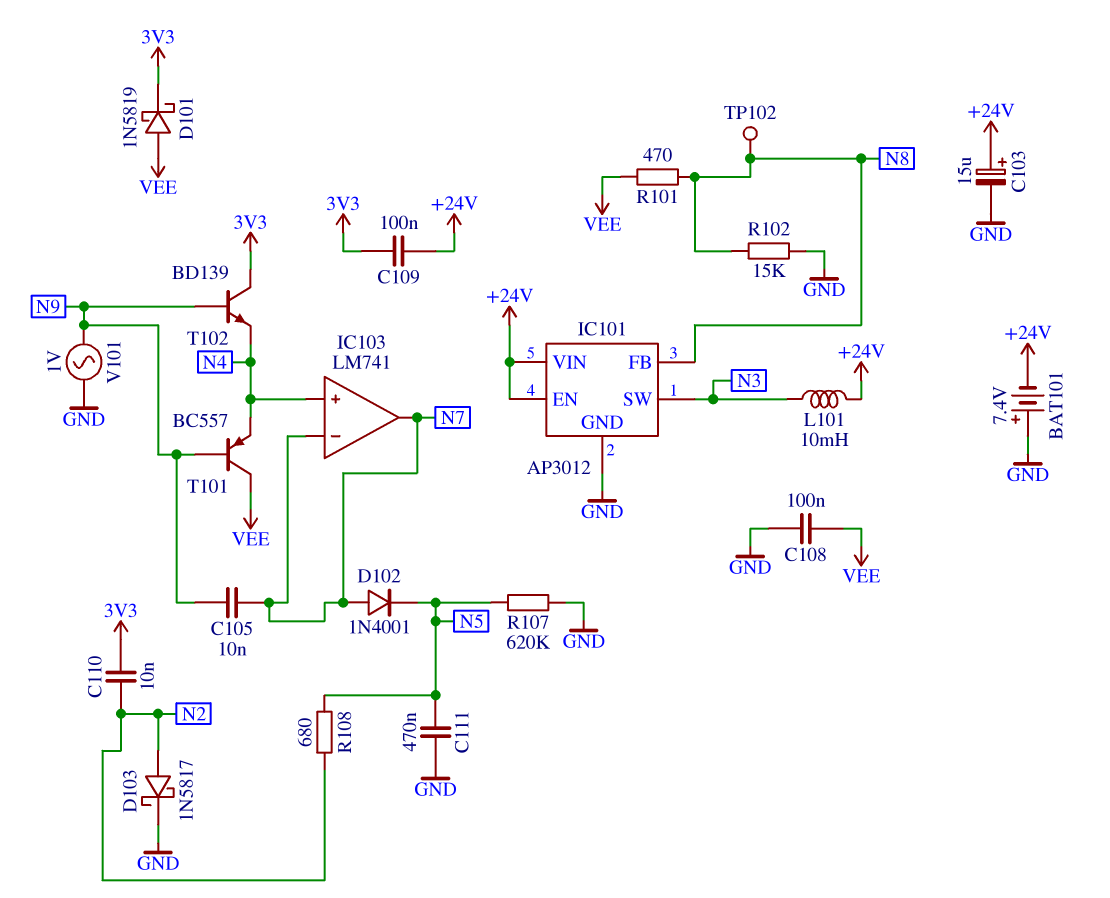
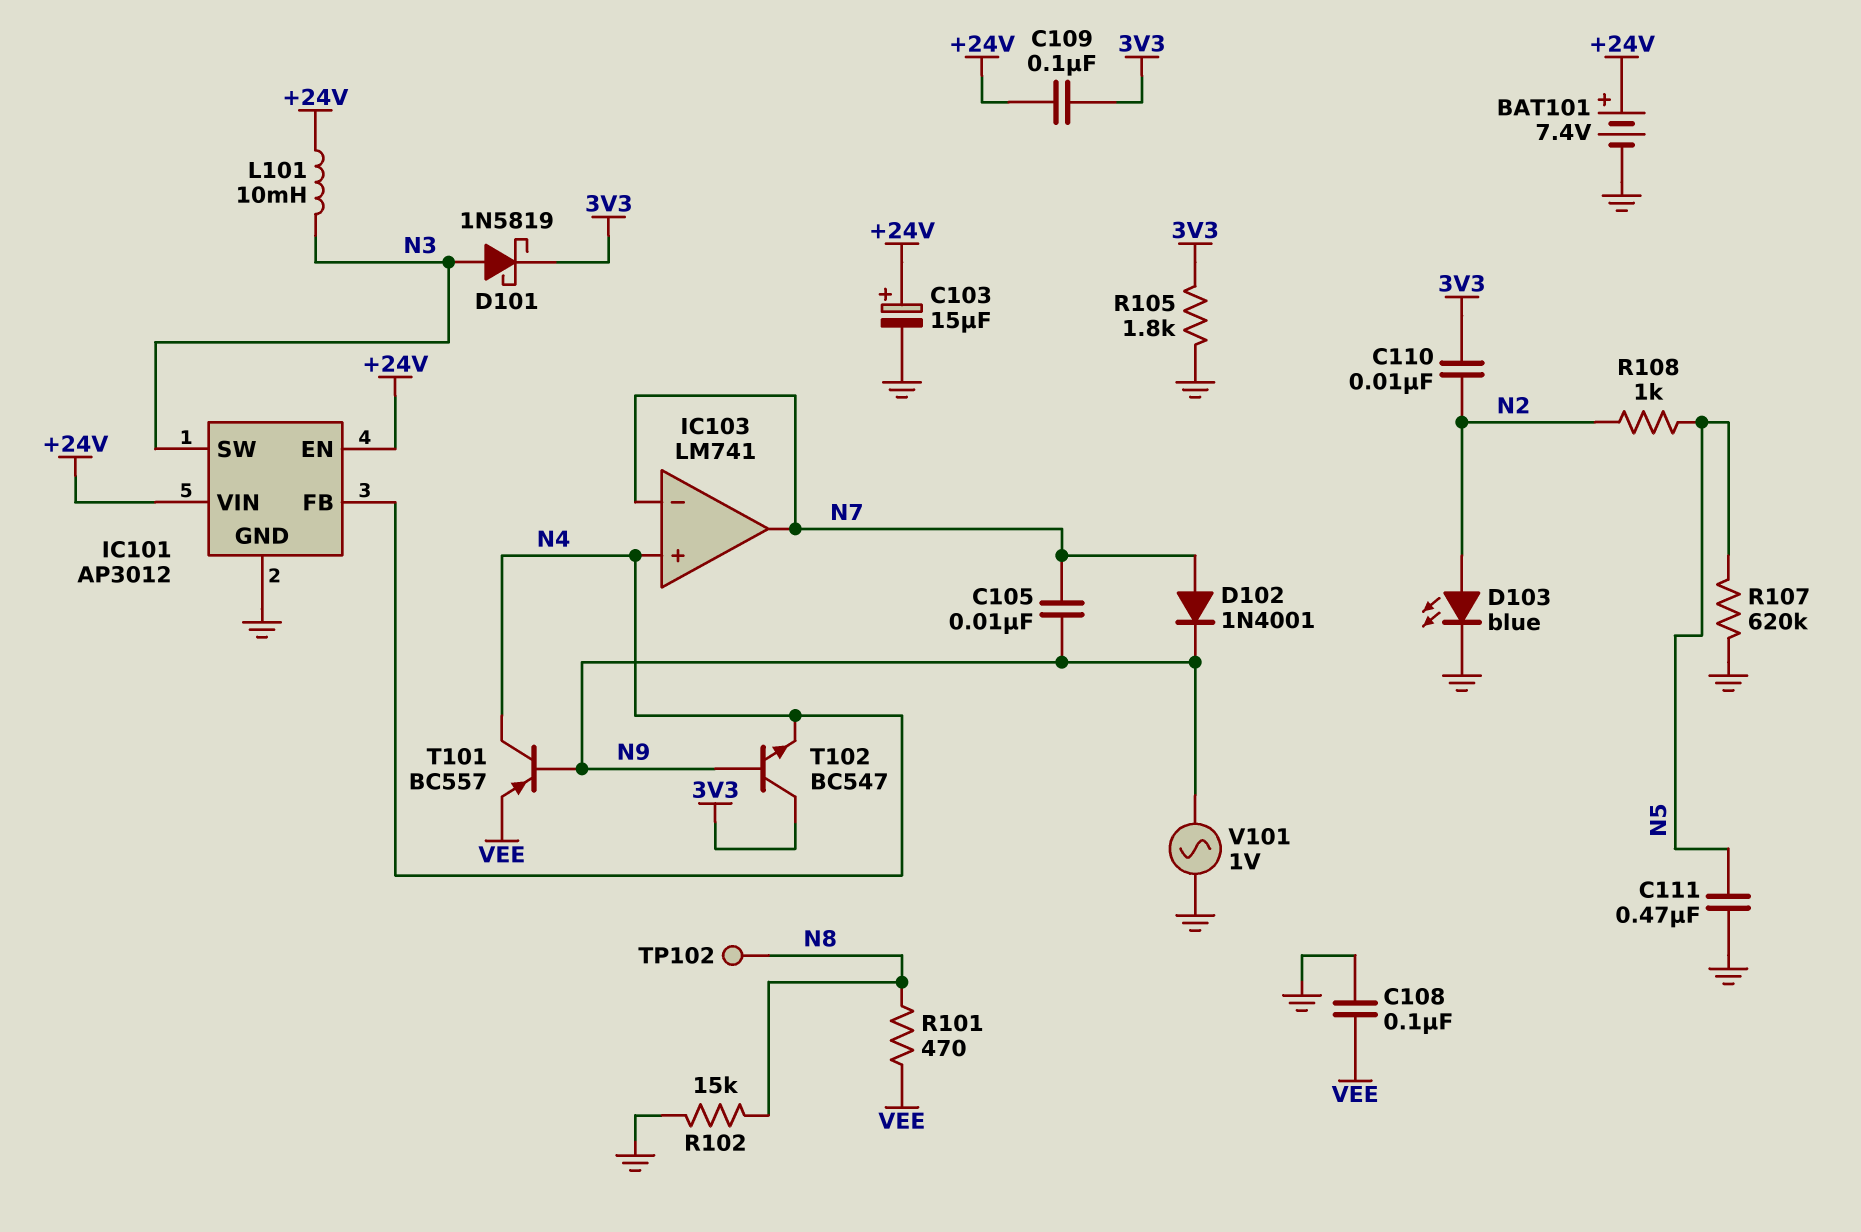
BAT101: 7.4V (plus GND, minus +24V) -> 7.4V (plus +24V, minus GND)
D101: schottky 1N5819 (A VEE, K 3V3) -> schottky 1N5819 (A N3, K 3V3)
D102: diode 1N4001 (A N7, K N5) -> diode 1N4001 (A N7, K N9)
D103: schottky 1N5817 (A N2, K GND) -> LED blue (A N2, K GND)
IC101 pin FB: N8 -> N4
R105: none -> 1.8k (3V3, GND)
R108: 680 (N2, N5) -> 1k (N2, N5)
T101: PNP BC557 (B N9, C VEE, E N4) -> PNP BC557 (B N9, C N4, E VEE)
T102: NPN BD139 (B N9, C 3V3, E N4) -> NPN BC547 (B N9, C 3V3, E N4)

